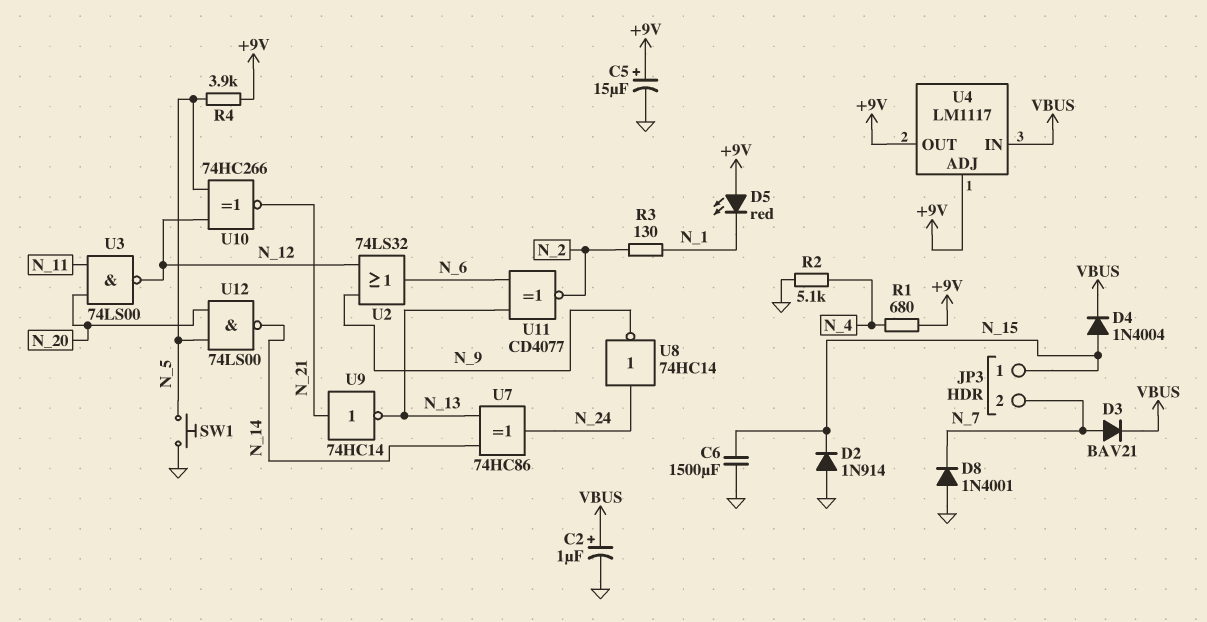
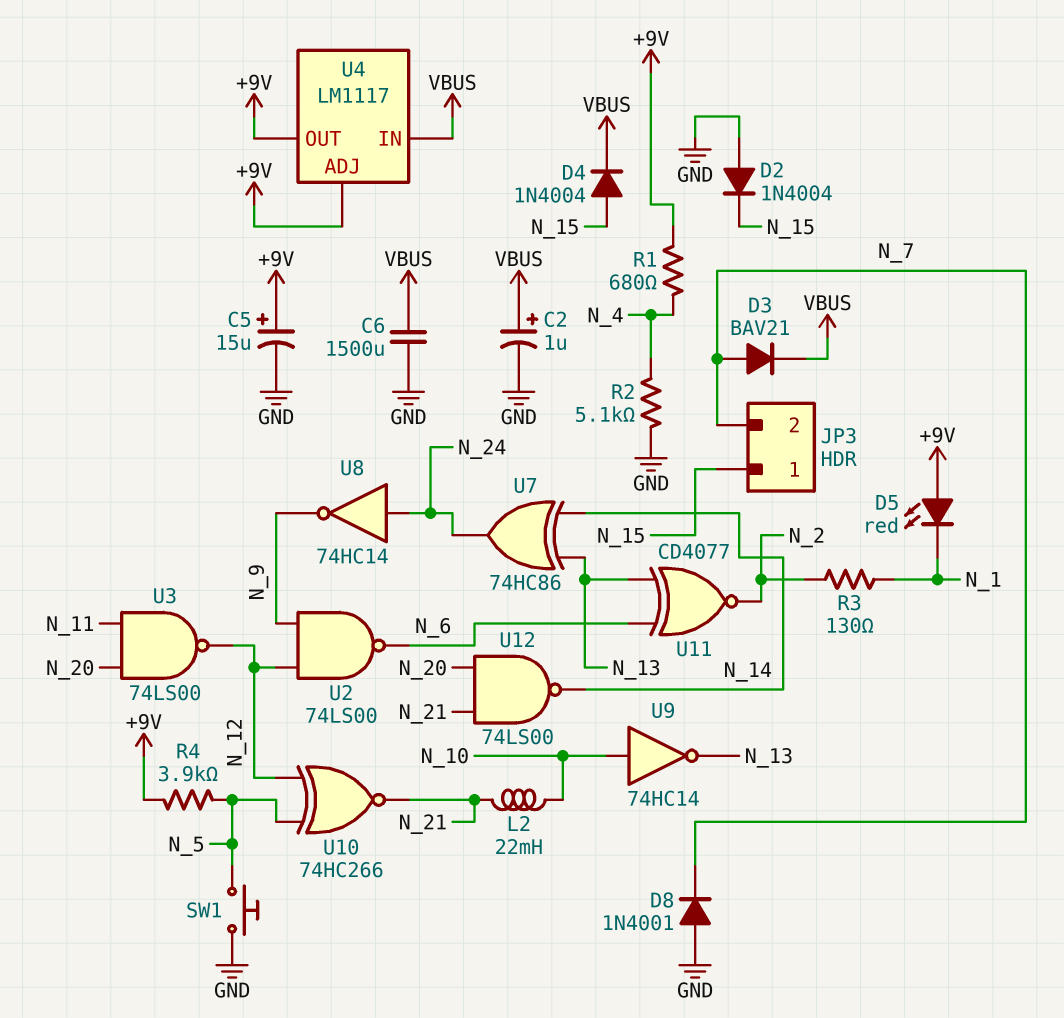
C6: 1500uF (GND, N_15) -> 1500uF (GND, VBUS)
D2: diode 1N914 (A GND, K N_15) -> diode 1N4004 (A GND, K N_15)
L2: none -> 22mH (N_10, N_21)
U2: OR 74LS32 (in N_9, in N_12, out N_6) -> NAND 74LS00 (in N_9, in N_12, out N_6)
U9: NOT 74HC14 (in N_21, out N_13) -> NOT 74HC14 (in N_10, out N_13)
U12: NAND 74LS00 (in N_5, in N_20, out N_14) -> NAND 74LS00 (in N_20, in N_21, out N_14)

